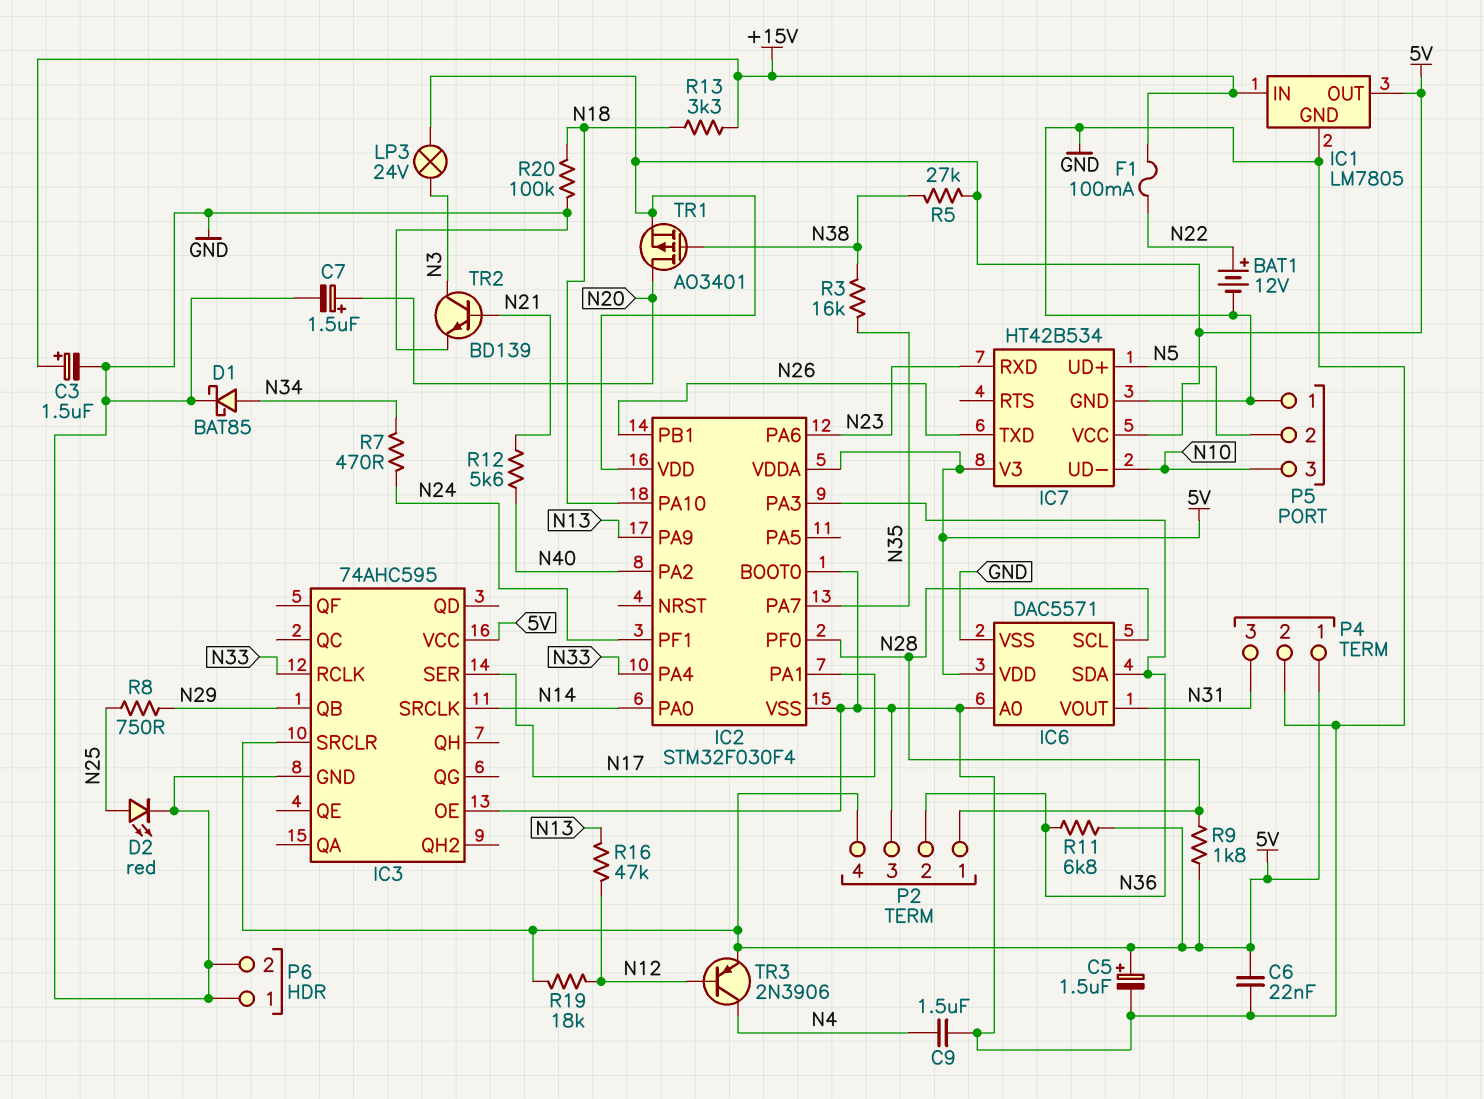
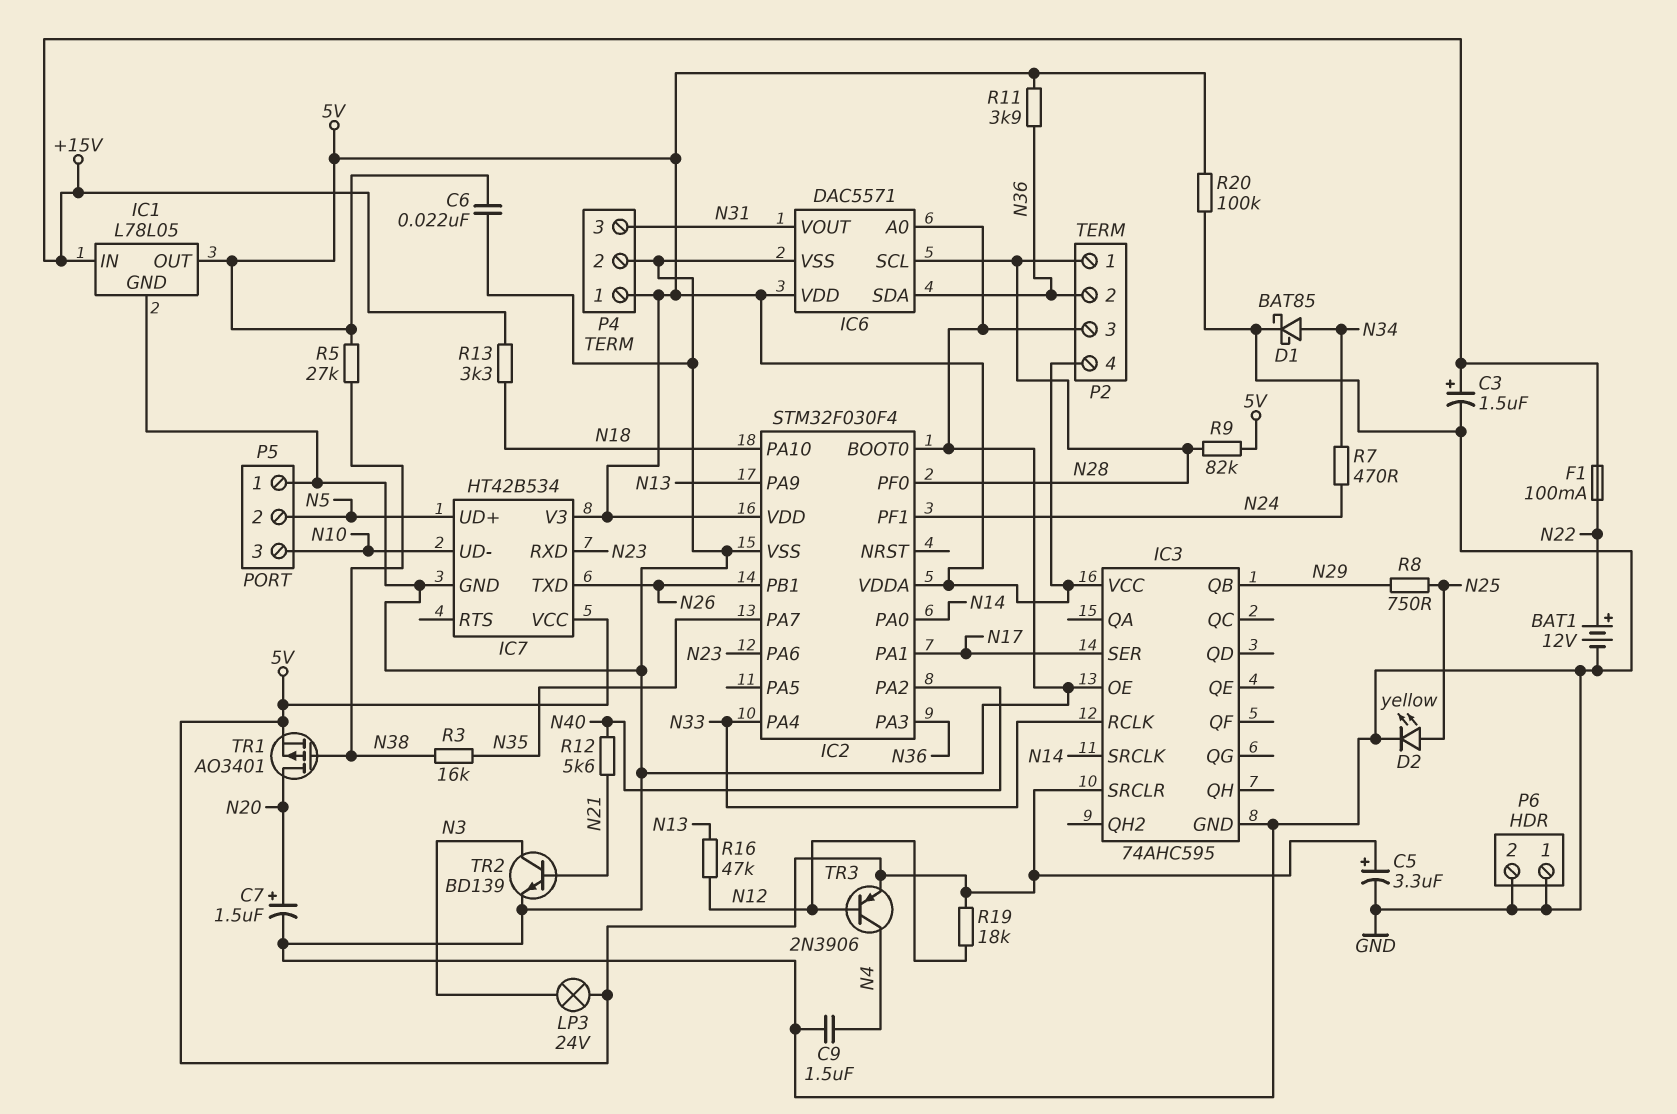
C5: 1.5uF (plus 5V, minus GND) -> 3.3uF (plus 5V, minus GND)
D2: LED red (A N25, K GND) -> LED yellow (A N25, K GND)
IC1: LM7805 -> L78L05
R9: 1.8k (5V, N28) -> 82k (5V, N28)
R11: 6.8k (5V, N36) -> 3.9k (5V, N36)
R20: 100k (GND, N18) -> 100k (5V, GND)

